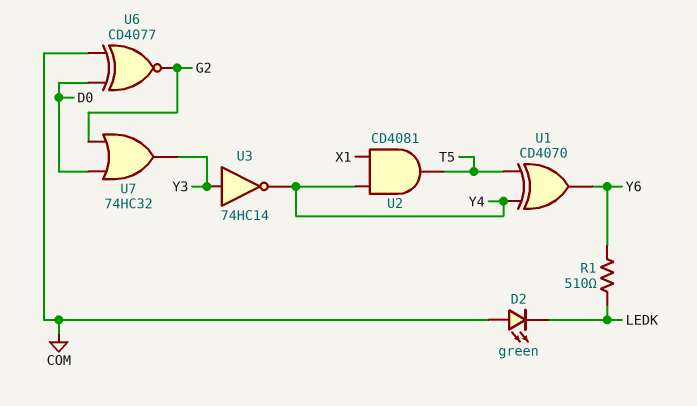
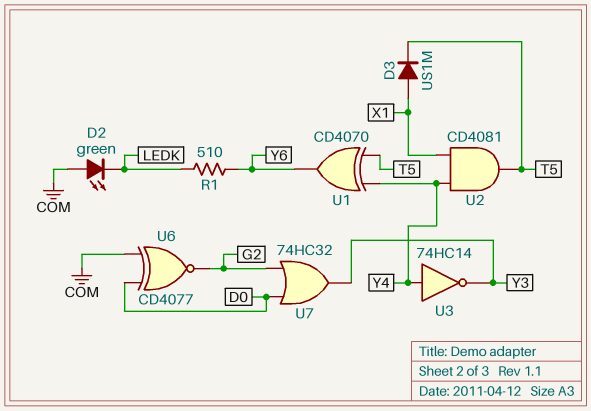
D3: none -> diode US1M (A X1, K T5)
U3: NOT 74HC14 (in Y3, out Y4) -> NOT 74HC14 (in Y4, out Y3)

